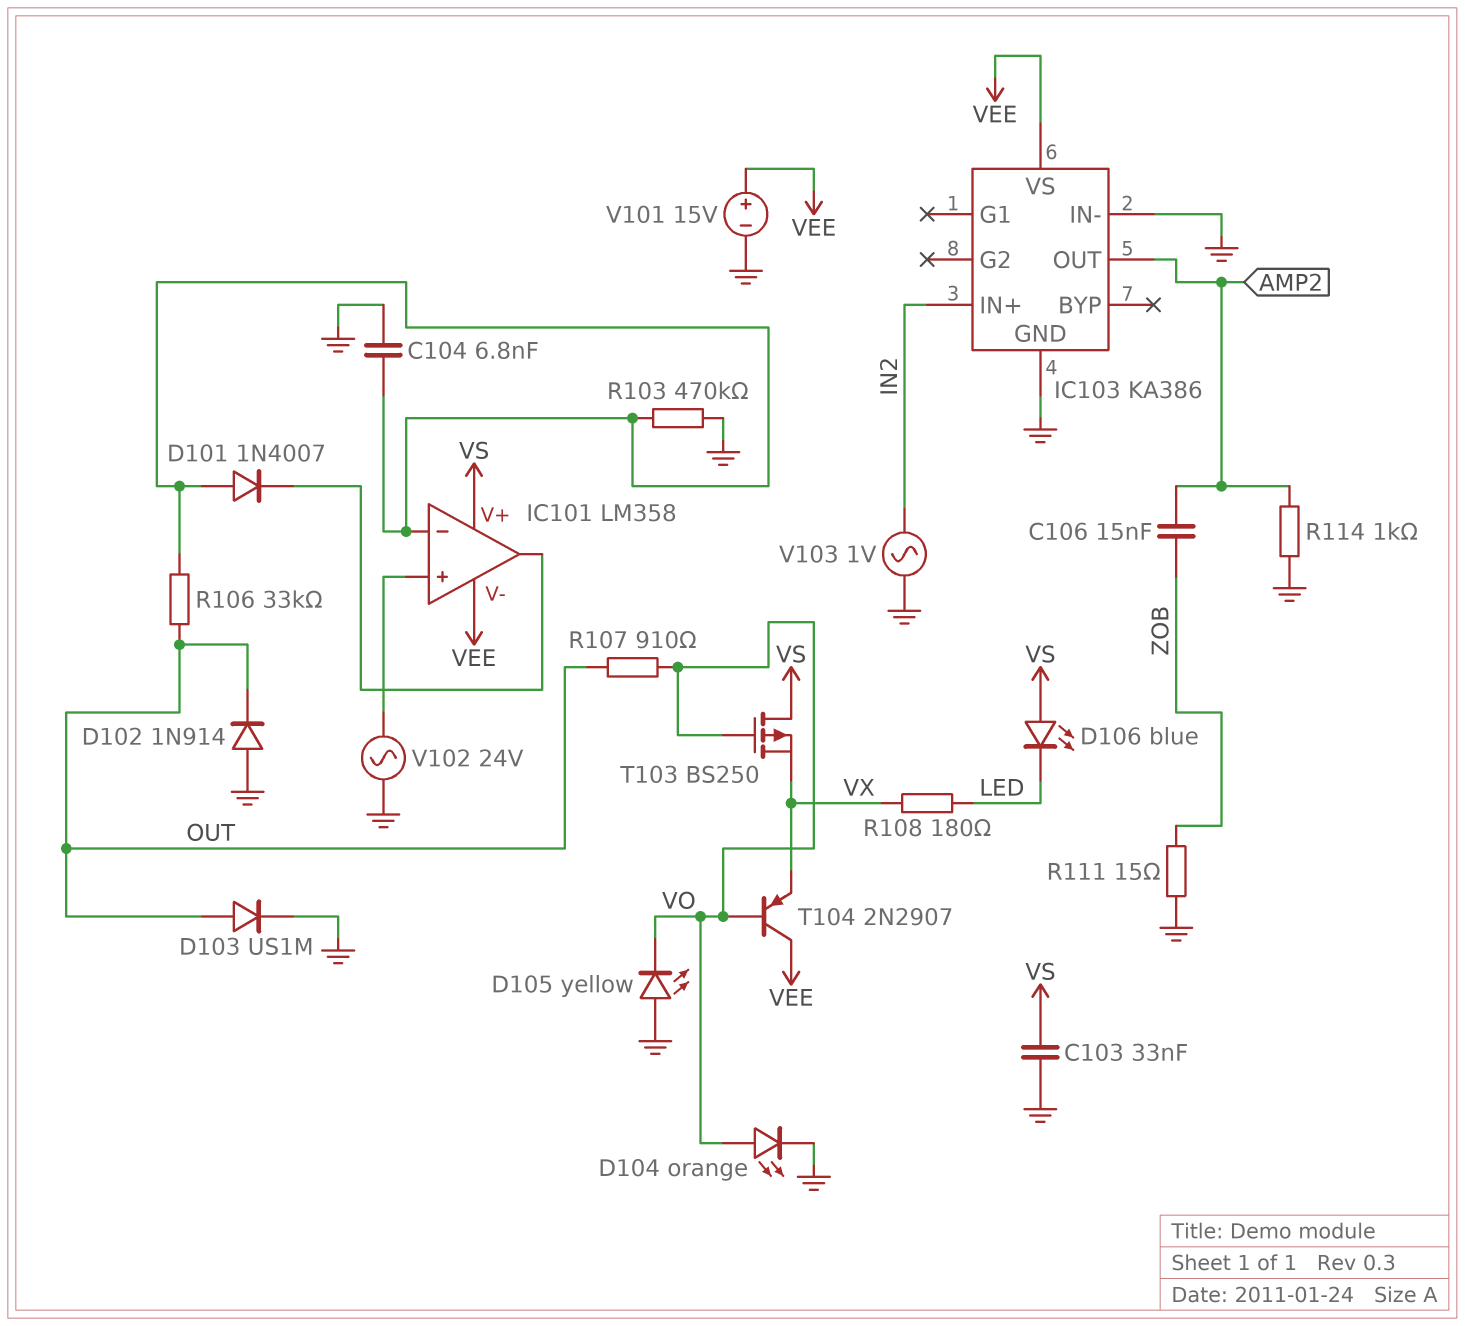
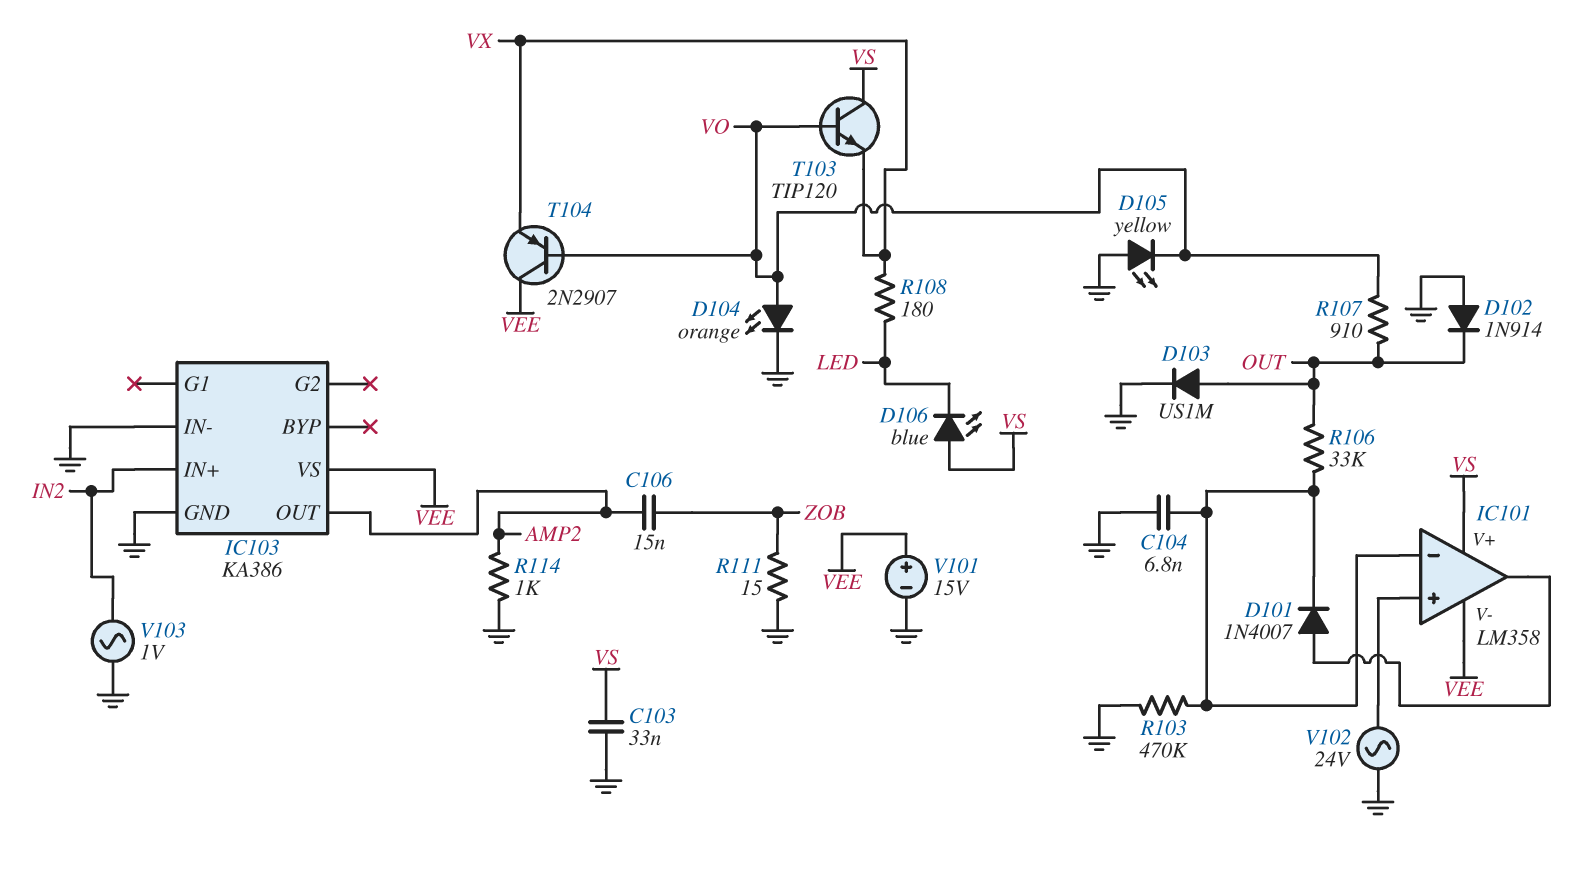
D101: diode 1N4007 (A IC101/in-, K IC101/out) -> diode 1N4007 (A IC101/out, K IC101/in-)
T103: PMOS BS250 (G VO, D VS, S VX) -> NPN TIP120 (B VO, C VS, E VX)

